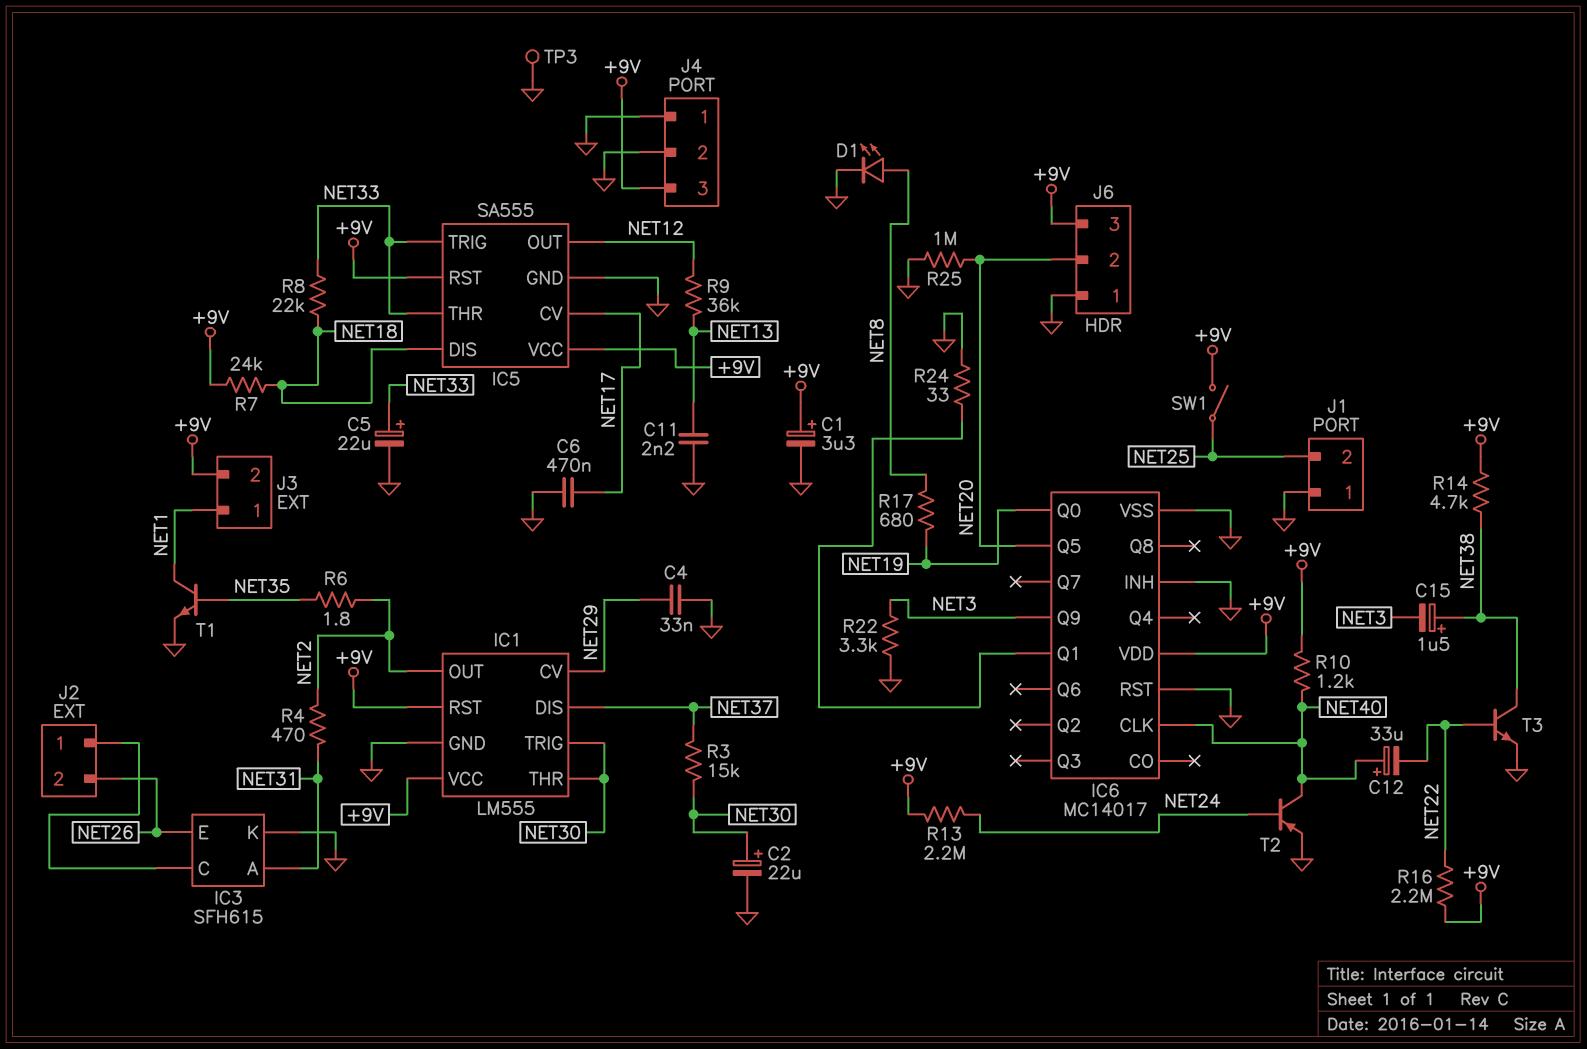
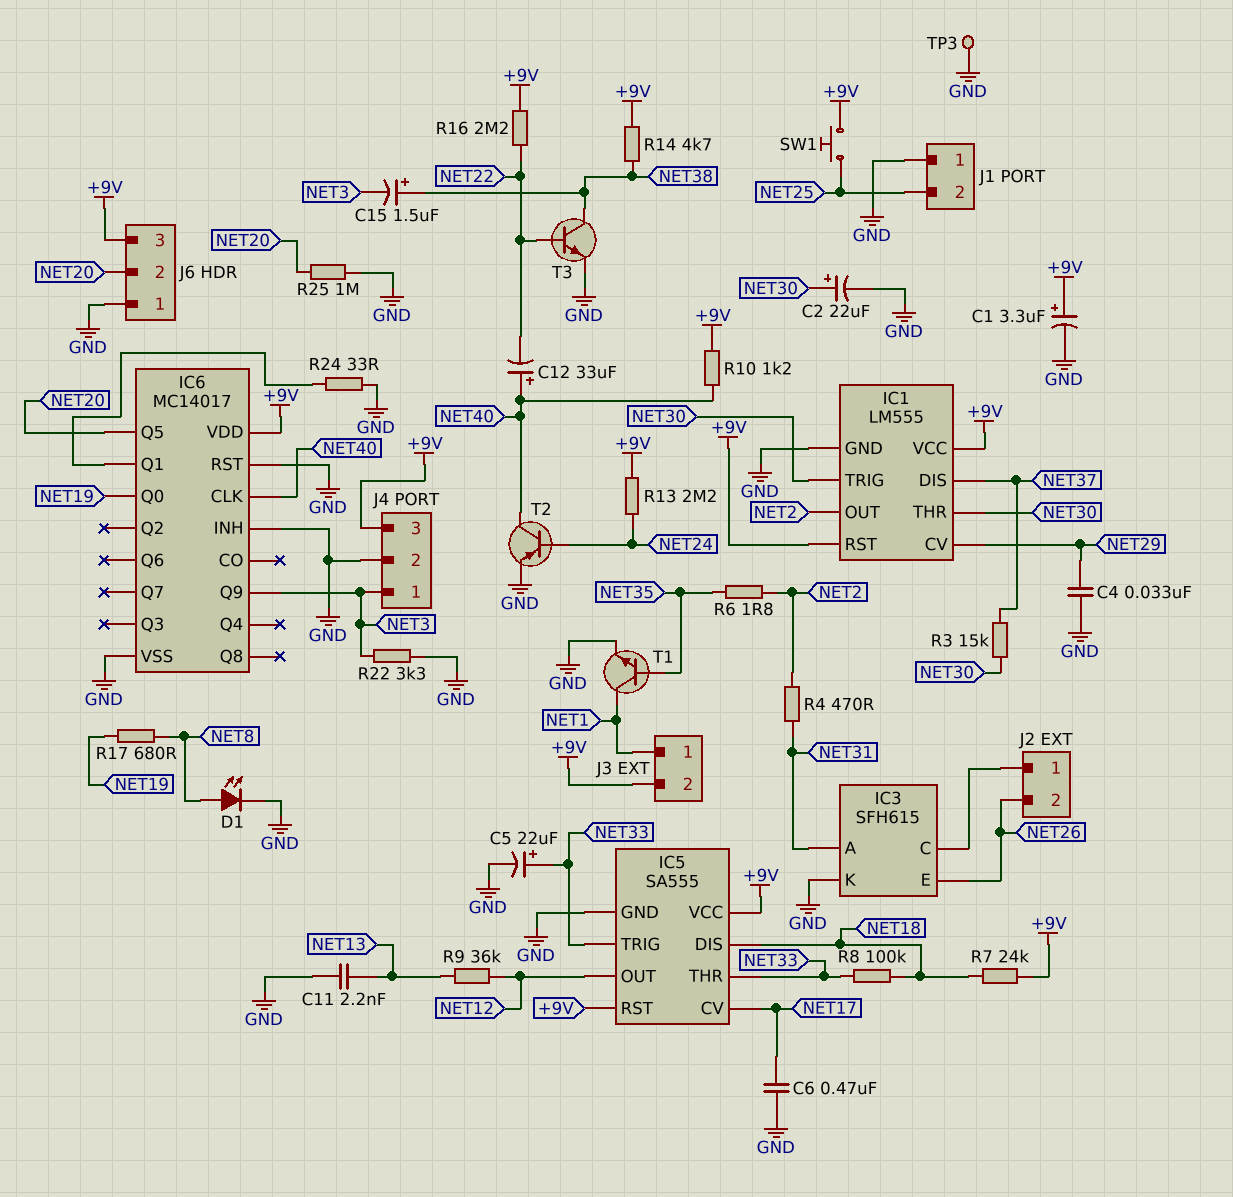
J4 pin 1: GND -> NET3
R8: 22k (NET18, NET33) -> 100k (NET18, NET33)
SW1: switch (+9V, NET25) -> button (+9V, NET25)

